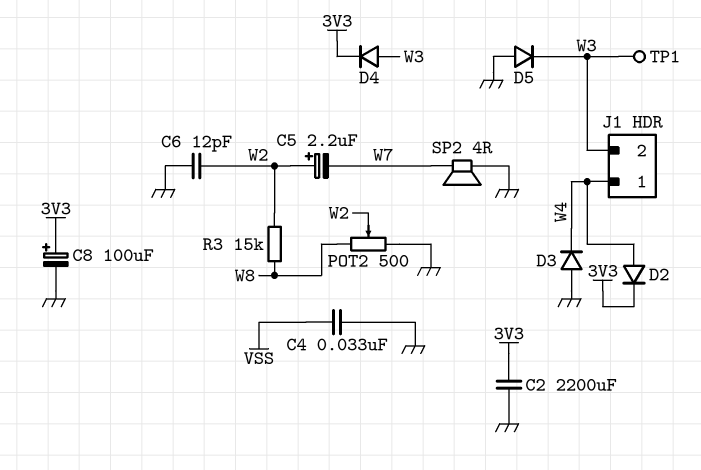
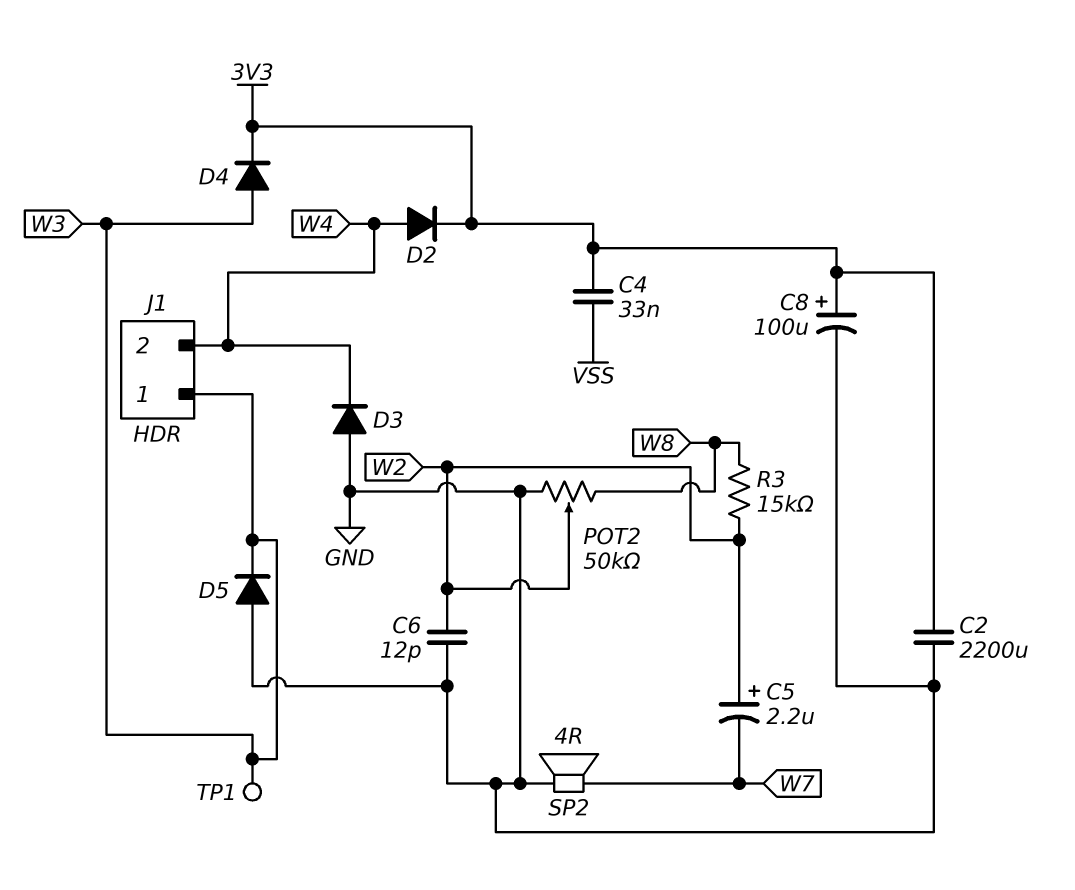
C4: 33nF (GND, VSS) -> 33nF (3V3, VSS)
J1 pin 1: W4 -> W3
J1 pin 2: W3 -> W4
POT2: 500 (GND, W8, wiper W2) -> 50k (GND, W8, wiper W2)

